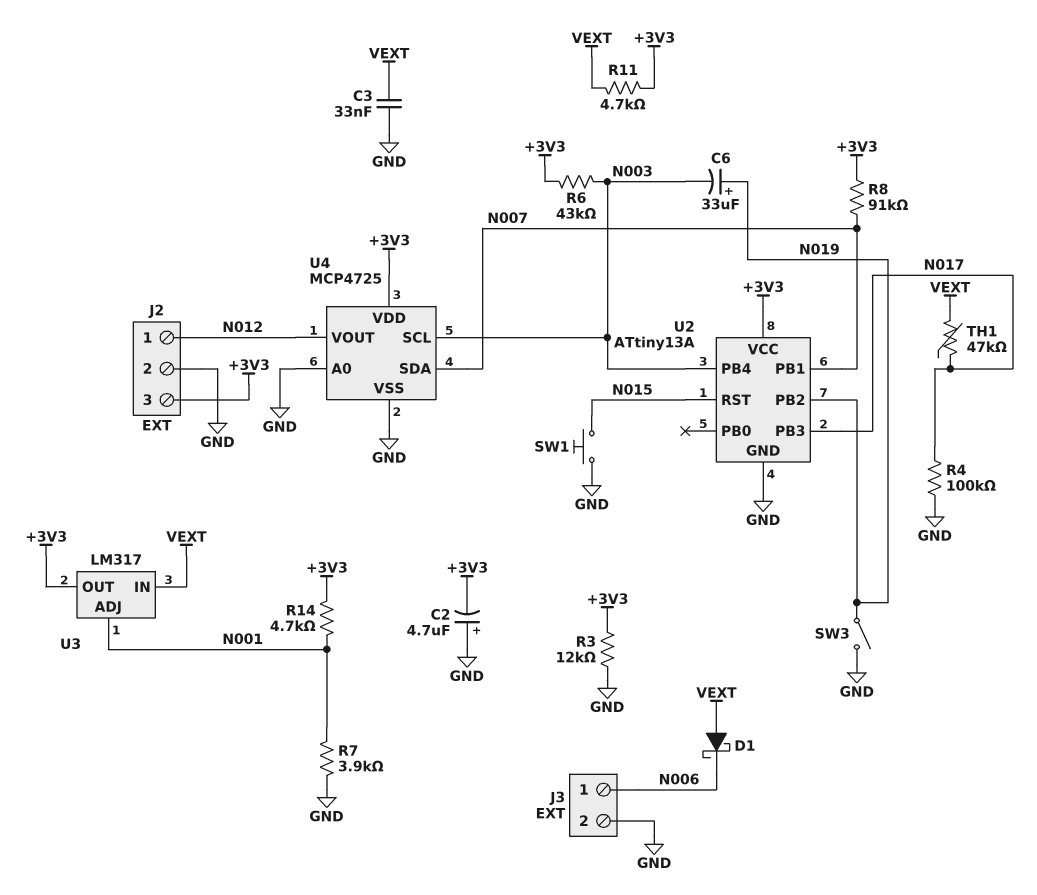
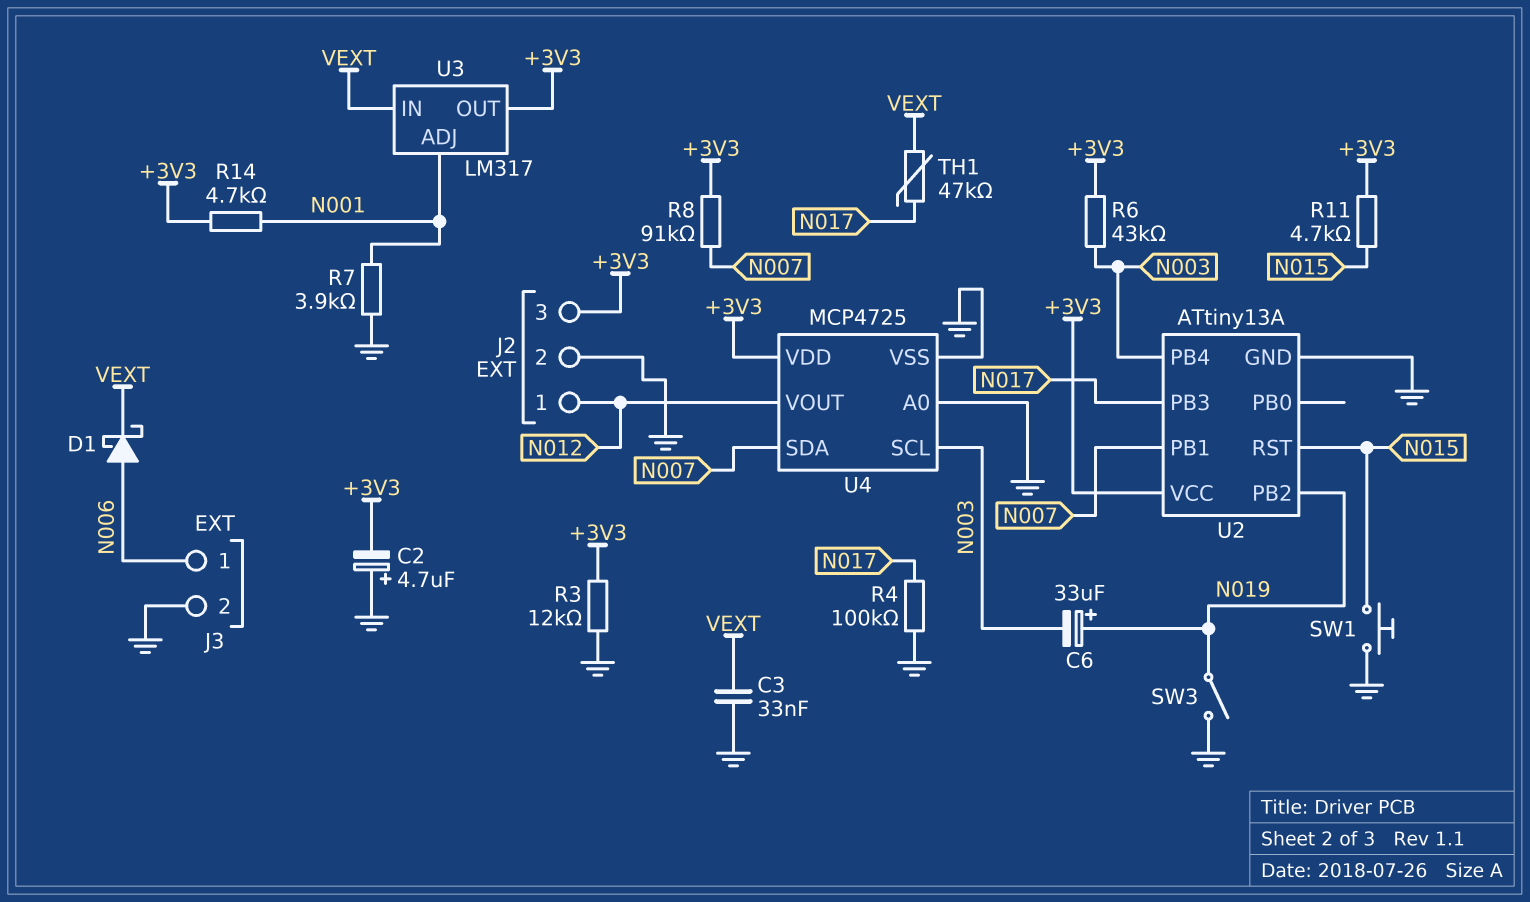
D1: schottky (A VEXT, K N006) -> schottky (A N006, K VEXT)
R11: 4.7k (+3V3, VEXT) -> 4.7k (+3V3, N015)

